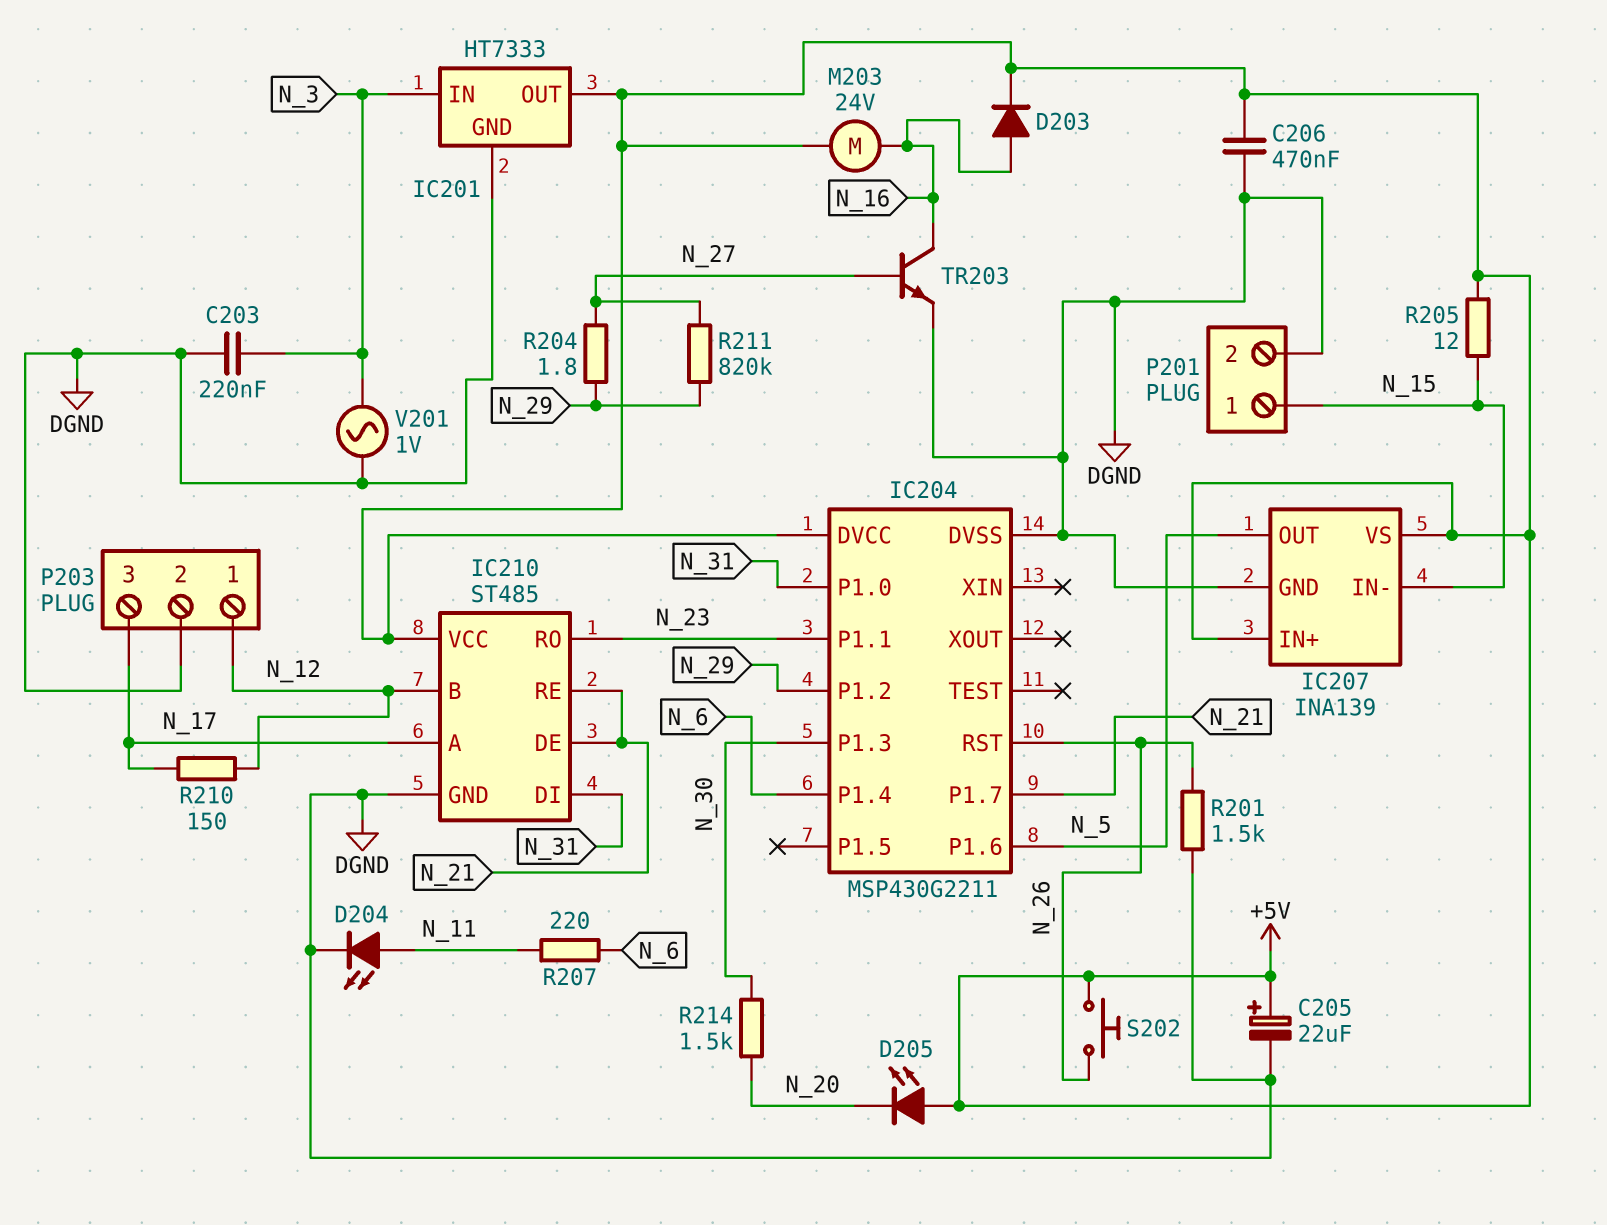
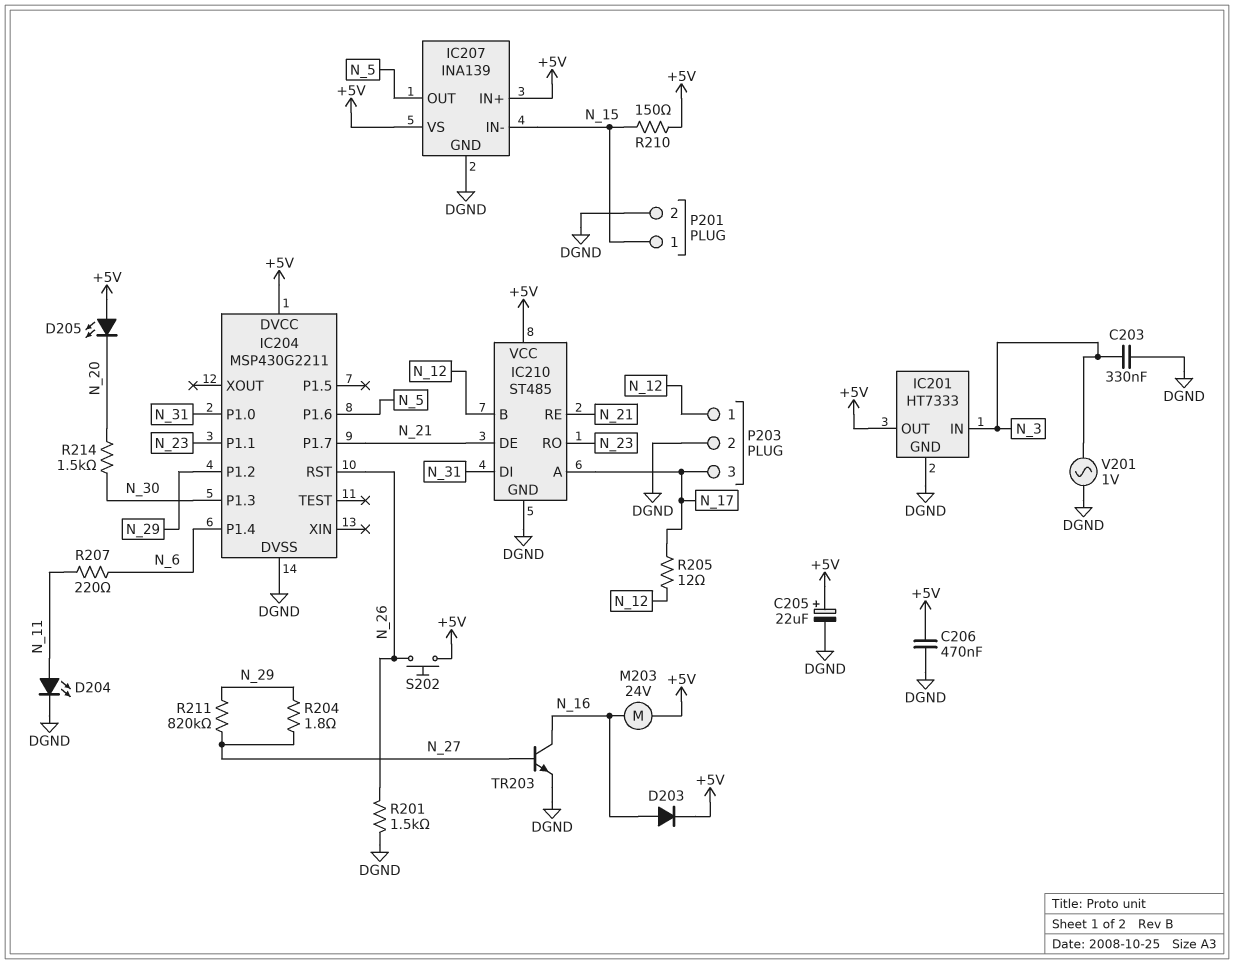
C203: 220nF (DGND, N_3) -> 330nF (DGND, N_3)
R205: 12 (+5V, N_15) -> 12 (N_12, N_17)
R210: 150 (N_12, N_17) -> 150 (+5V, N_15)

